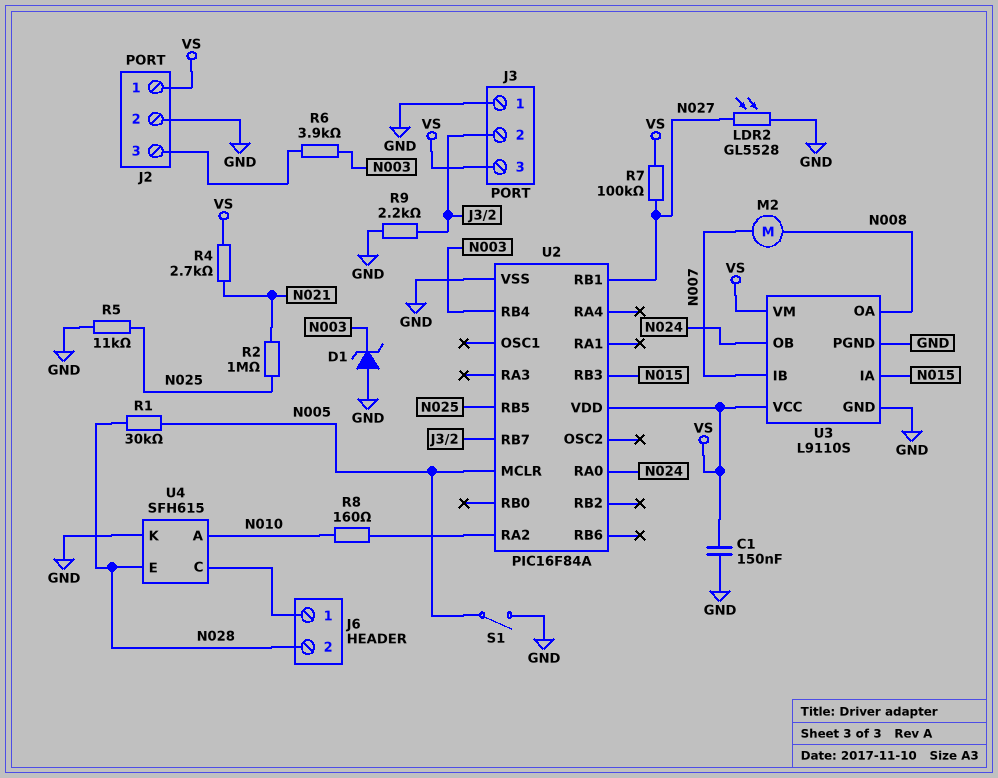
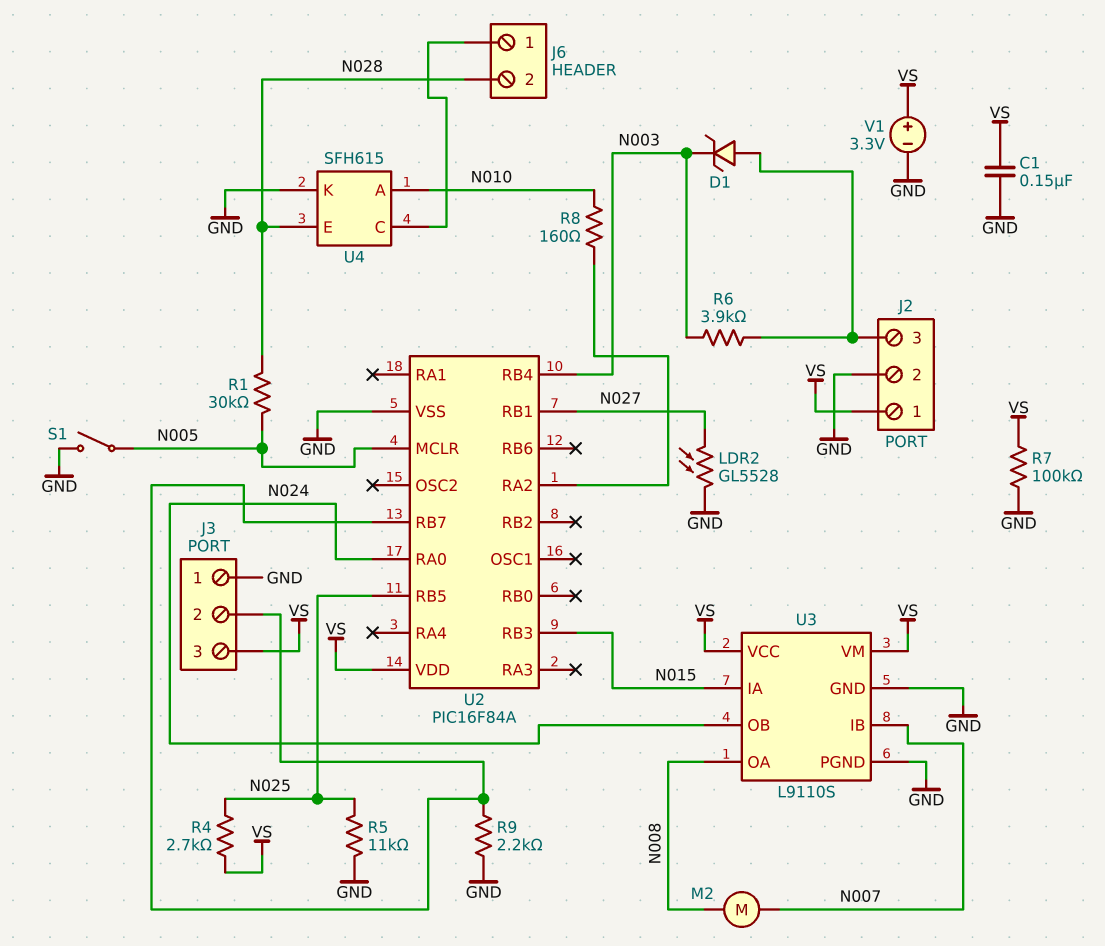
D1: zener (A GND, K N003) -> zener (A J2/3, K N003)
R2: 1M (N021, N025) -> none
R4: 2.7k (N021, VS) -> 2.7k (N025, VS)
R7: 100k (N027, VS) -> 100k (GND, VS)
V1: none -> 3.3V (plus VS, minus GND)

